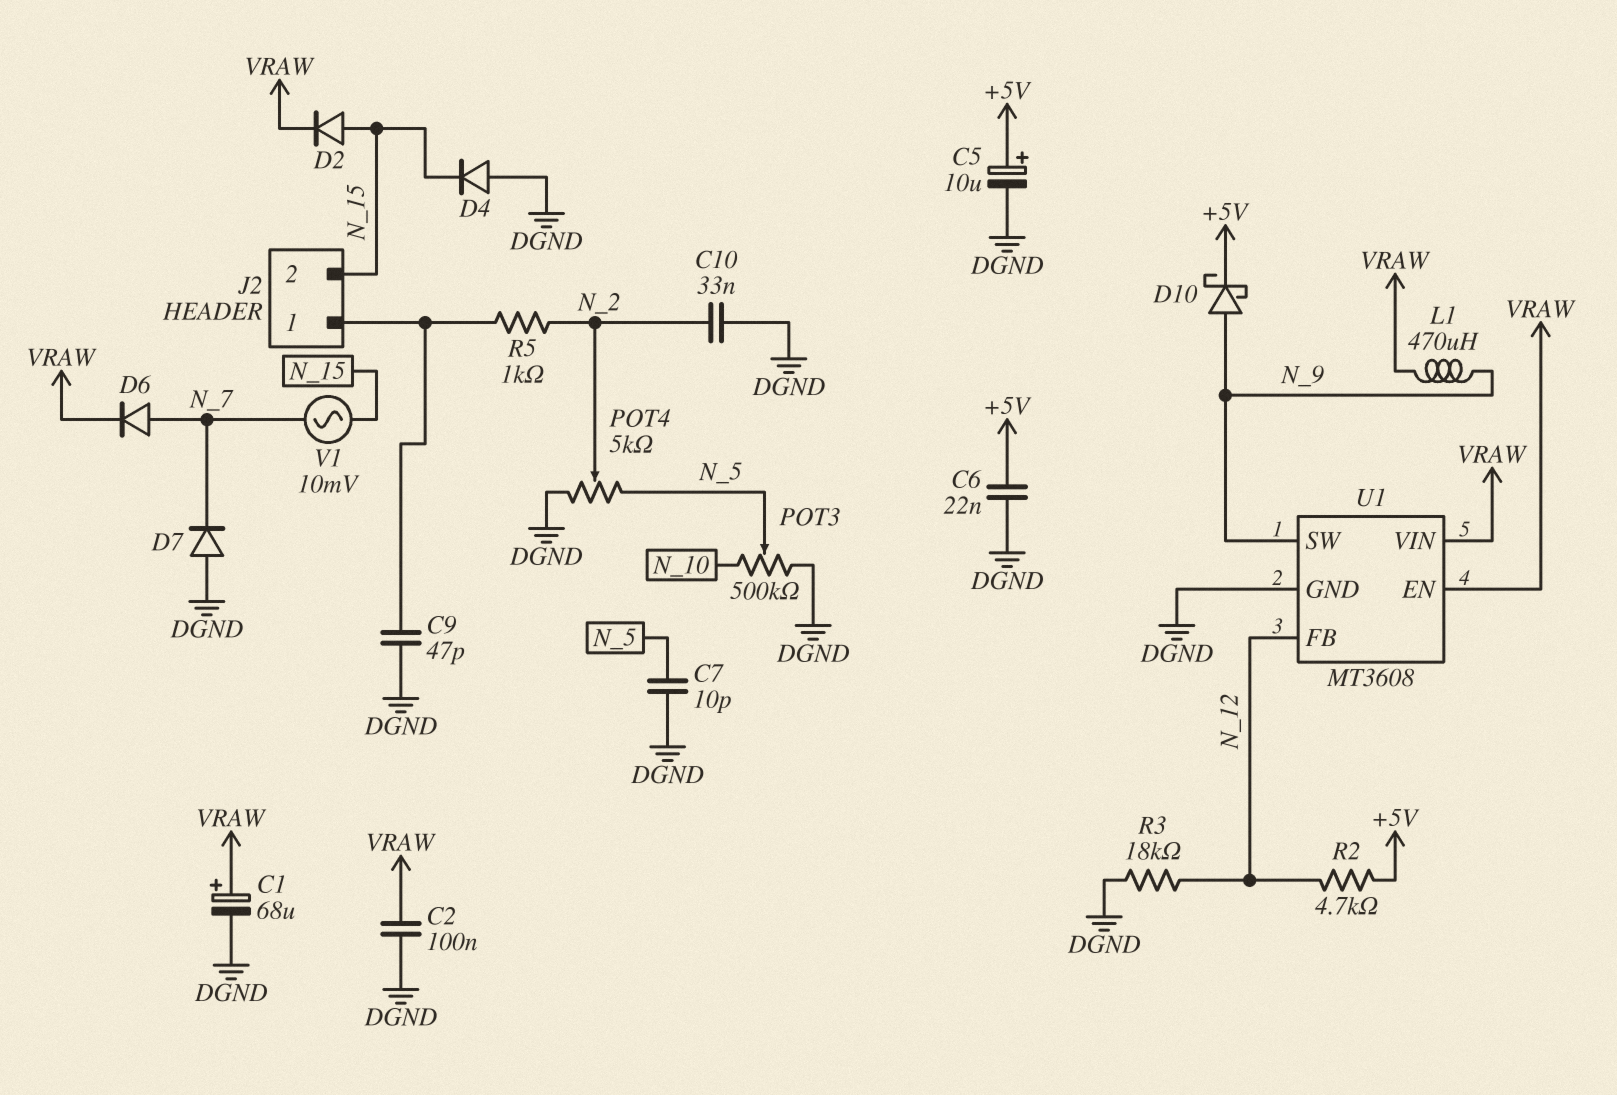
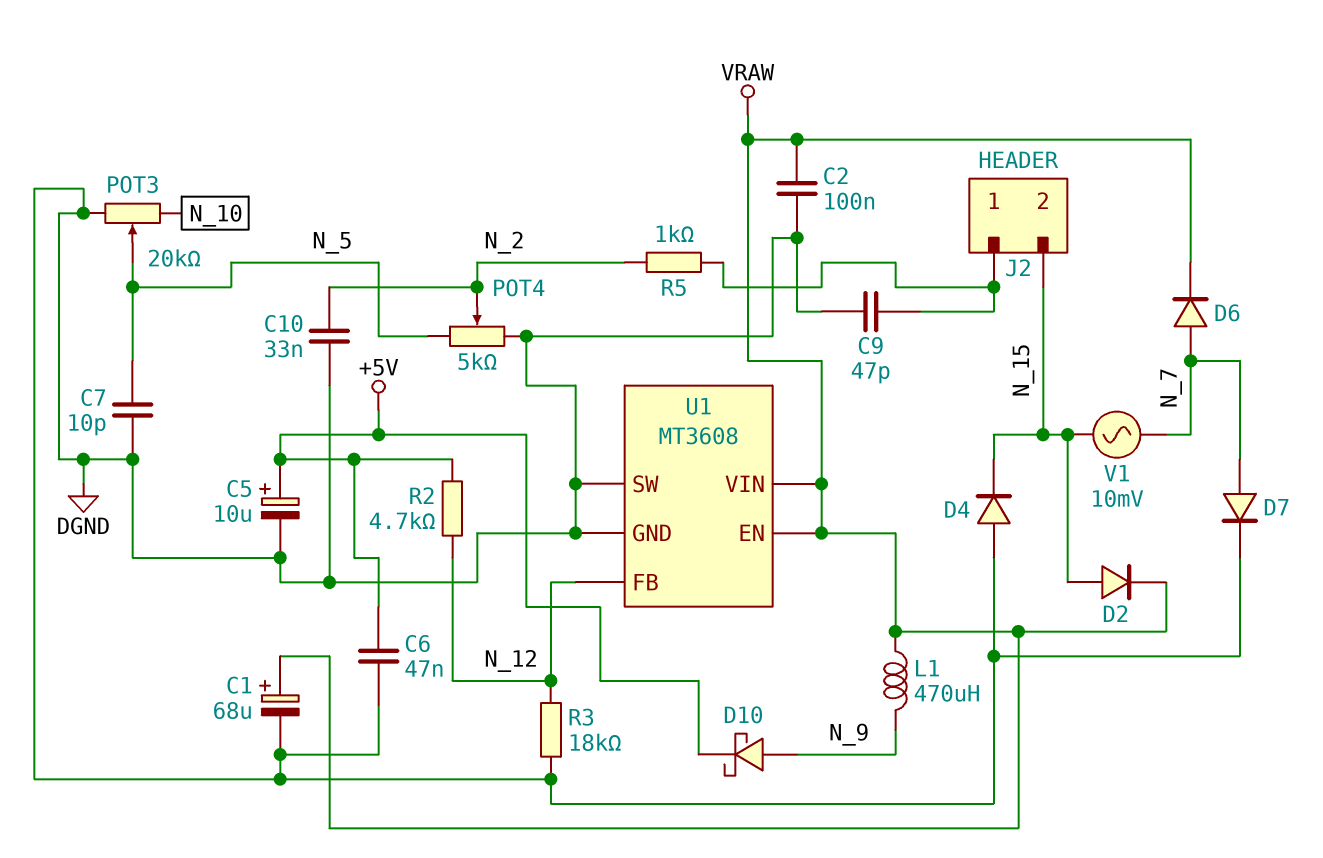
C6: 22nF (+5V, DGND) -> 47nF (+5V, DGND)
D7: diode (A DGND, K N_7) -> diode (A N_7, K DGND)
POT3: 500k (DGND, N_10, wiper N_5) -> 20k (DGND, N_10, wiper N_5)
U1 pin SW: N_9 -> DGND

